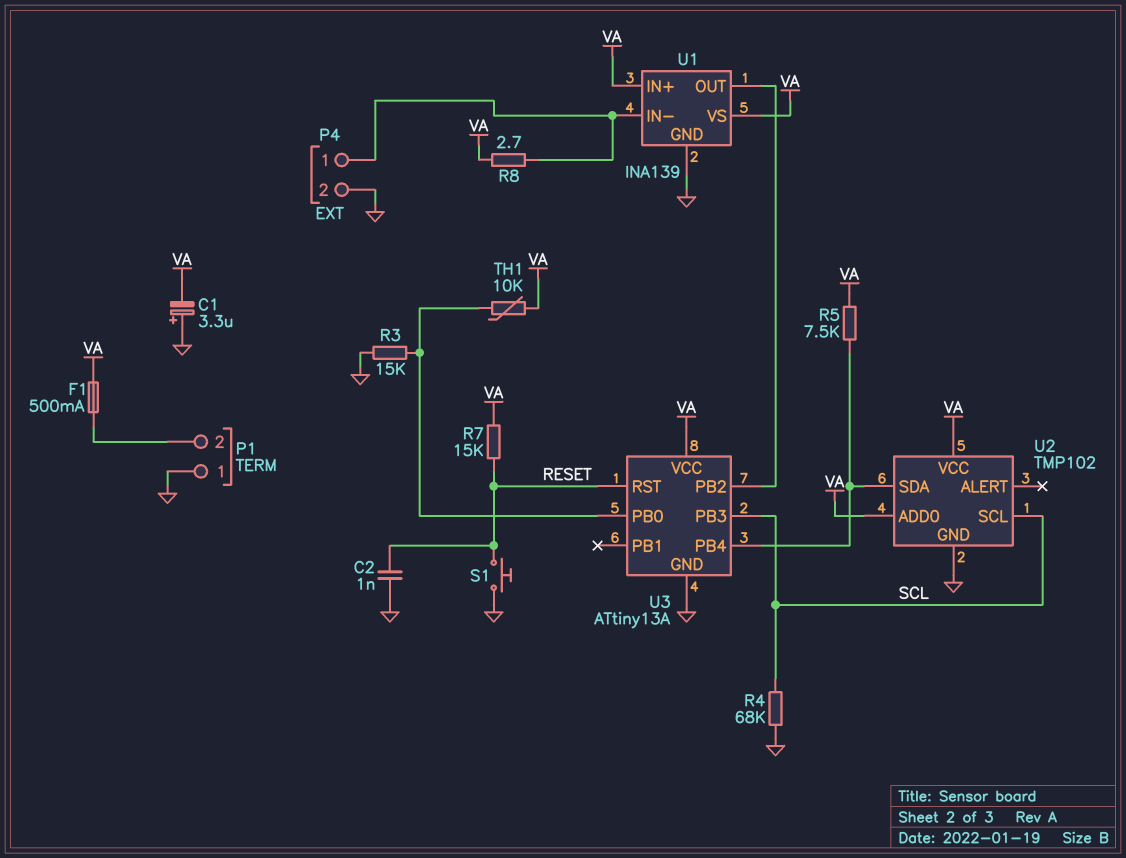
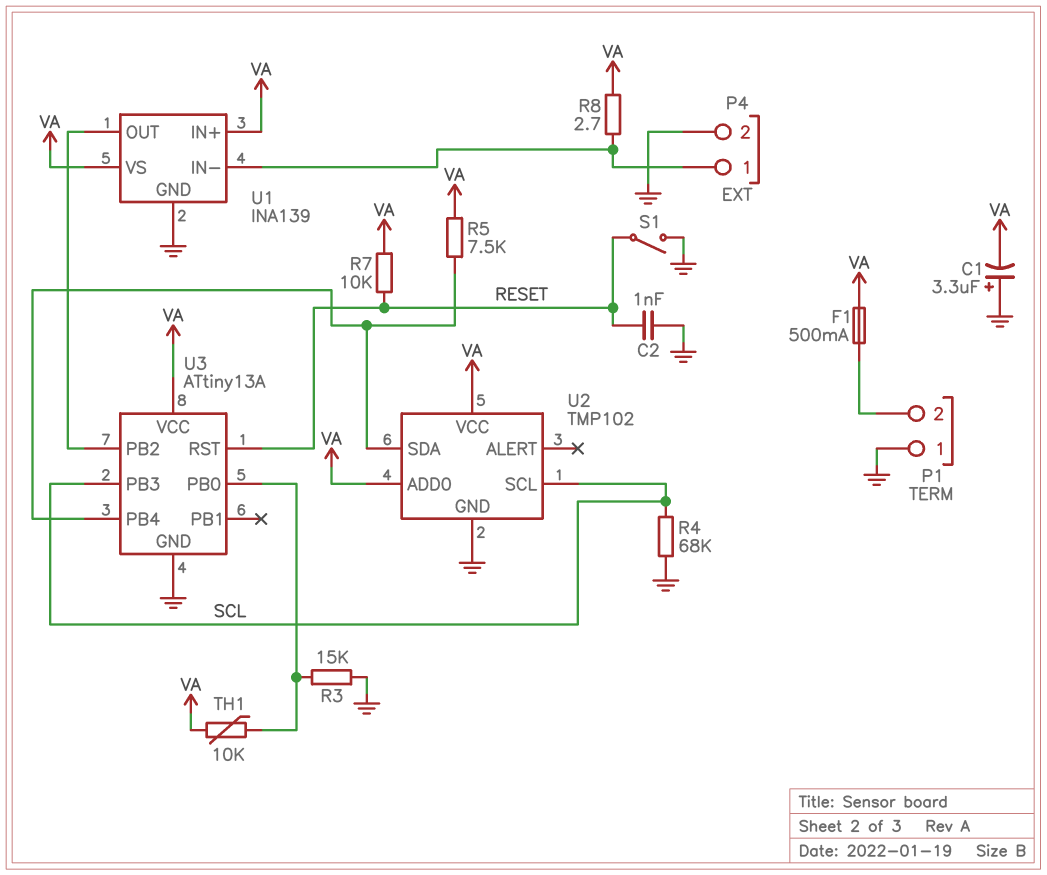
R7: 15k (RESET, VA) -> 10k (RESET, VA)
S1: button (GND, RESET) -> switch (GND, RESET)

